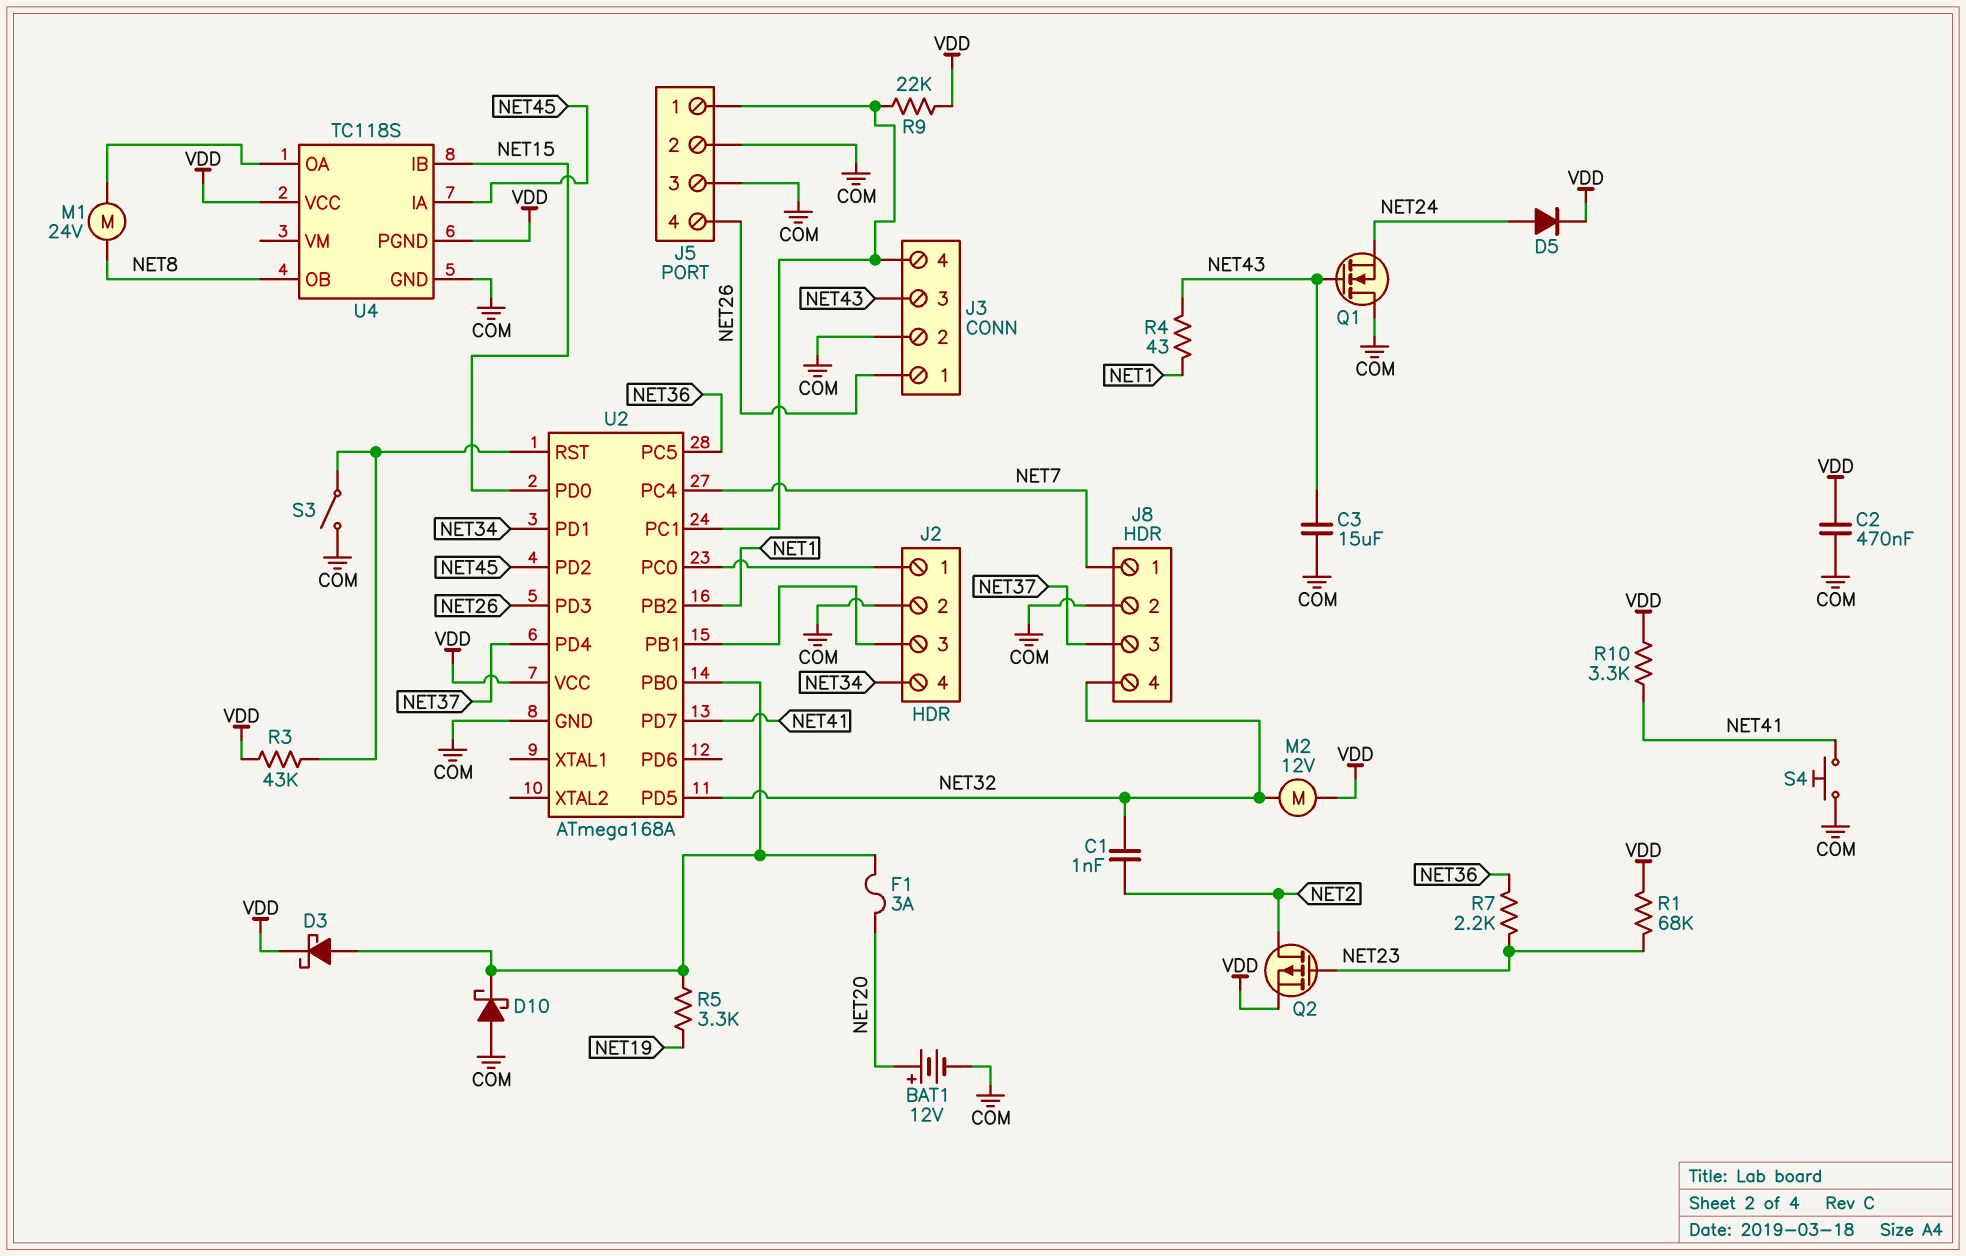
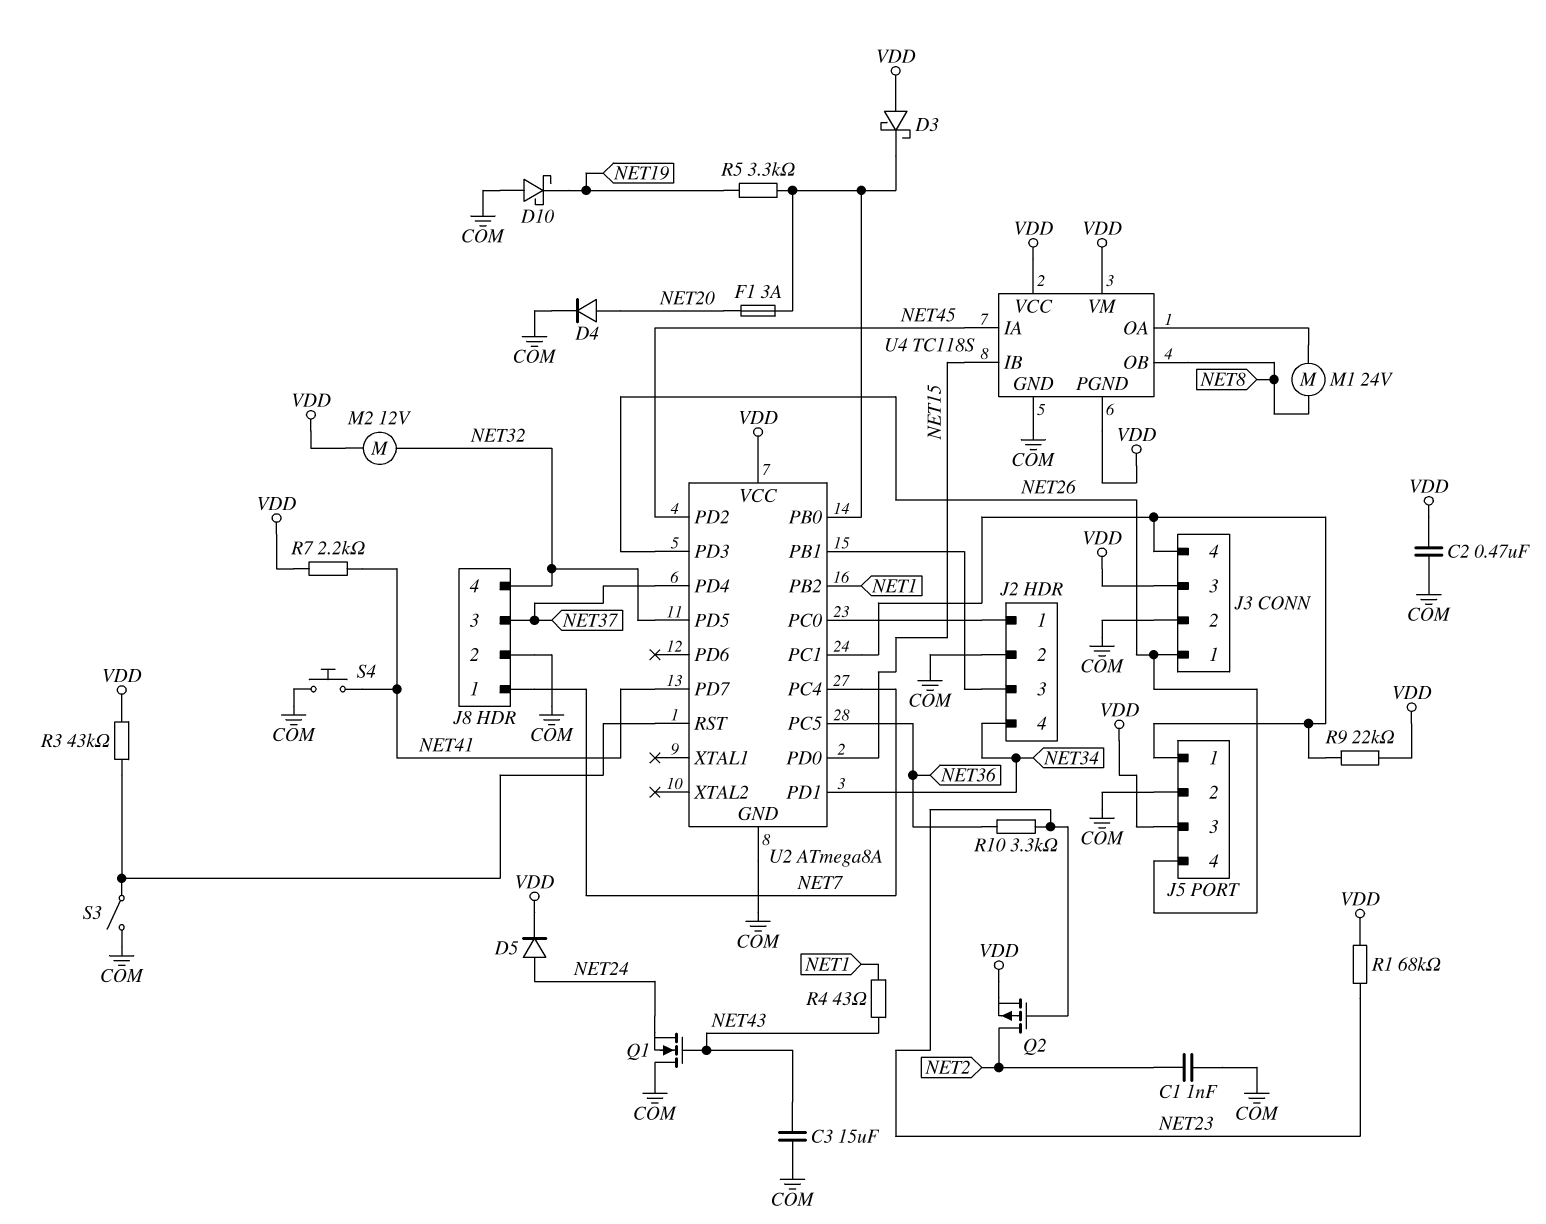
BAT1: 12V (plus NET20, minus COM) -> none
C1: 1nF (NET2, NET32) -> 1nF (COM, NET2)
D3: schottky (A U2/PB0, K VDD) -> schottky (A VDD, K U2/PB0)
D4: none -> diode (A NET20, K COM)
D10: schottky (A COM, K U2/PB0) -> schottky (A COM, K NET19)
J3 pin 3: NET43 -> VDD
J5 pin 3: COM -> VDD
R7: 2.2k (NET23, NET36) -> 2.2k (NET41, VDD)
R10: 3.3k (NET41, VDD) -> 3.3k (NET23, NET36)
U2: ATmega168A -> ATmega8A
U4 pin VM: none -> VDD

